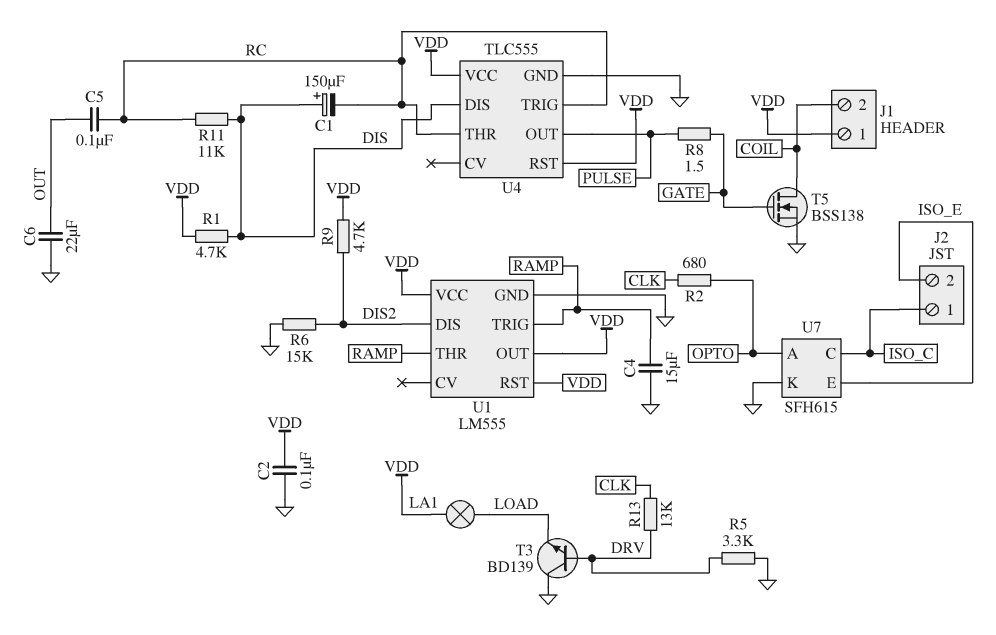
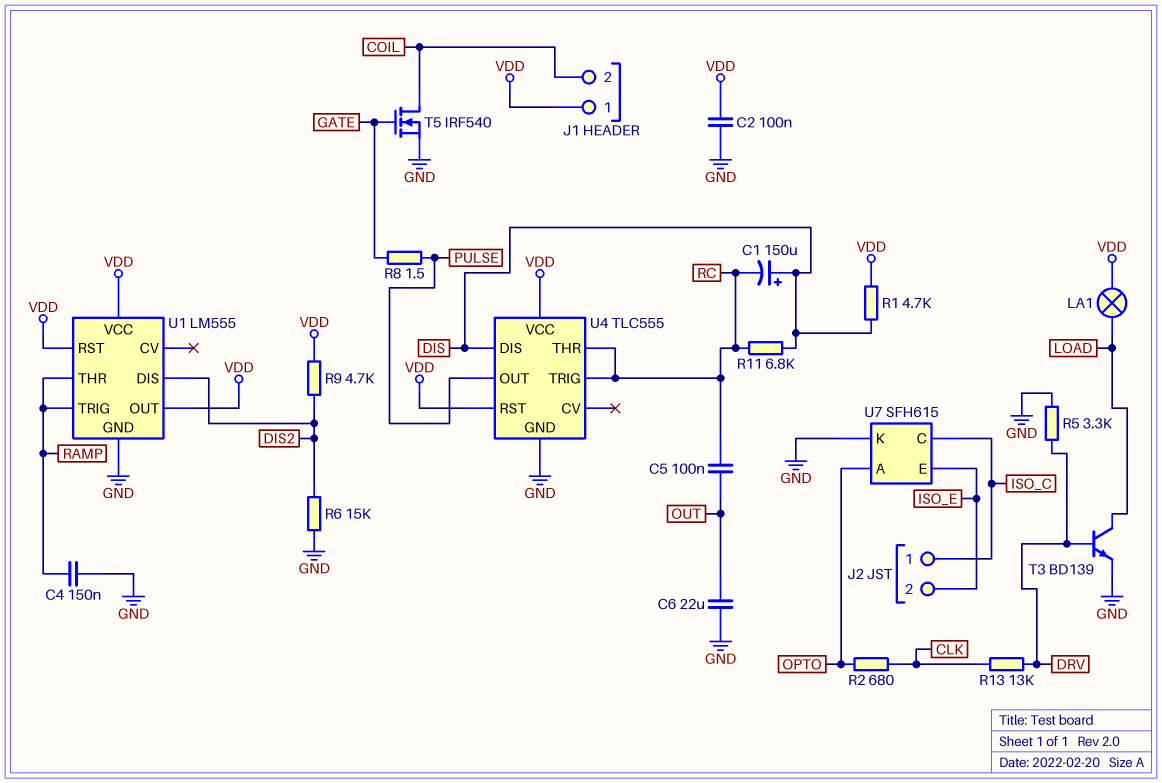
C4: 15uF (GND, RAMP) -> 150nF (GND, RAMP)
R11: 11k (DIS, RC) -> 6.8k (DIS, RC)
T3: NPN BD139 (B DRV, C GND, E LOAD) -> NPN BD139 (B DRV, C LOAD, E GND)
T5: NMOS BSS138 (G GATE, D COIL, S GND) -> NMOS IRF540 (G GATE, D COIL, S GND)

